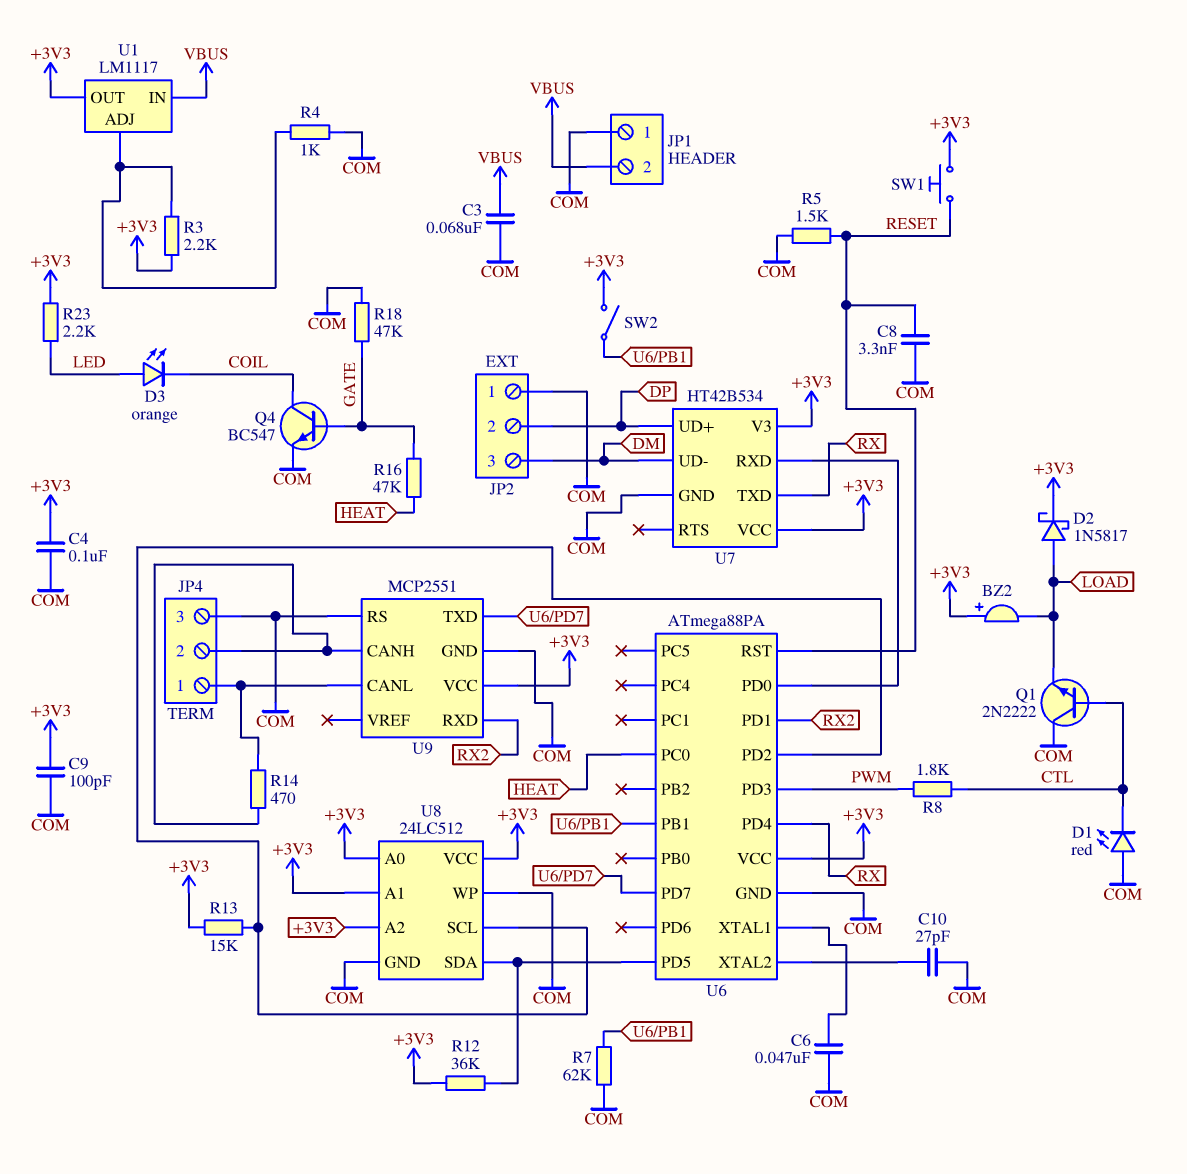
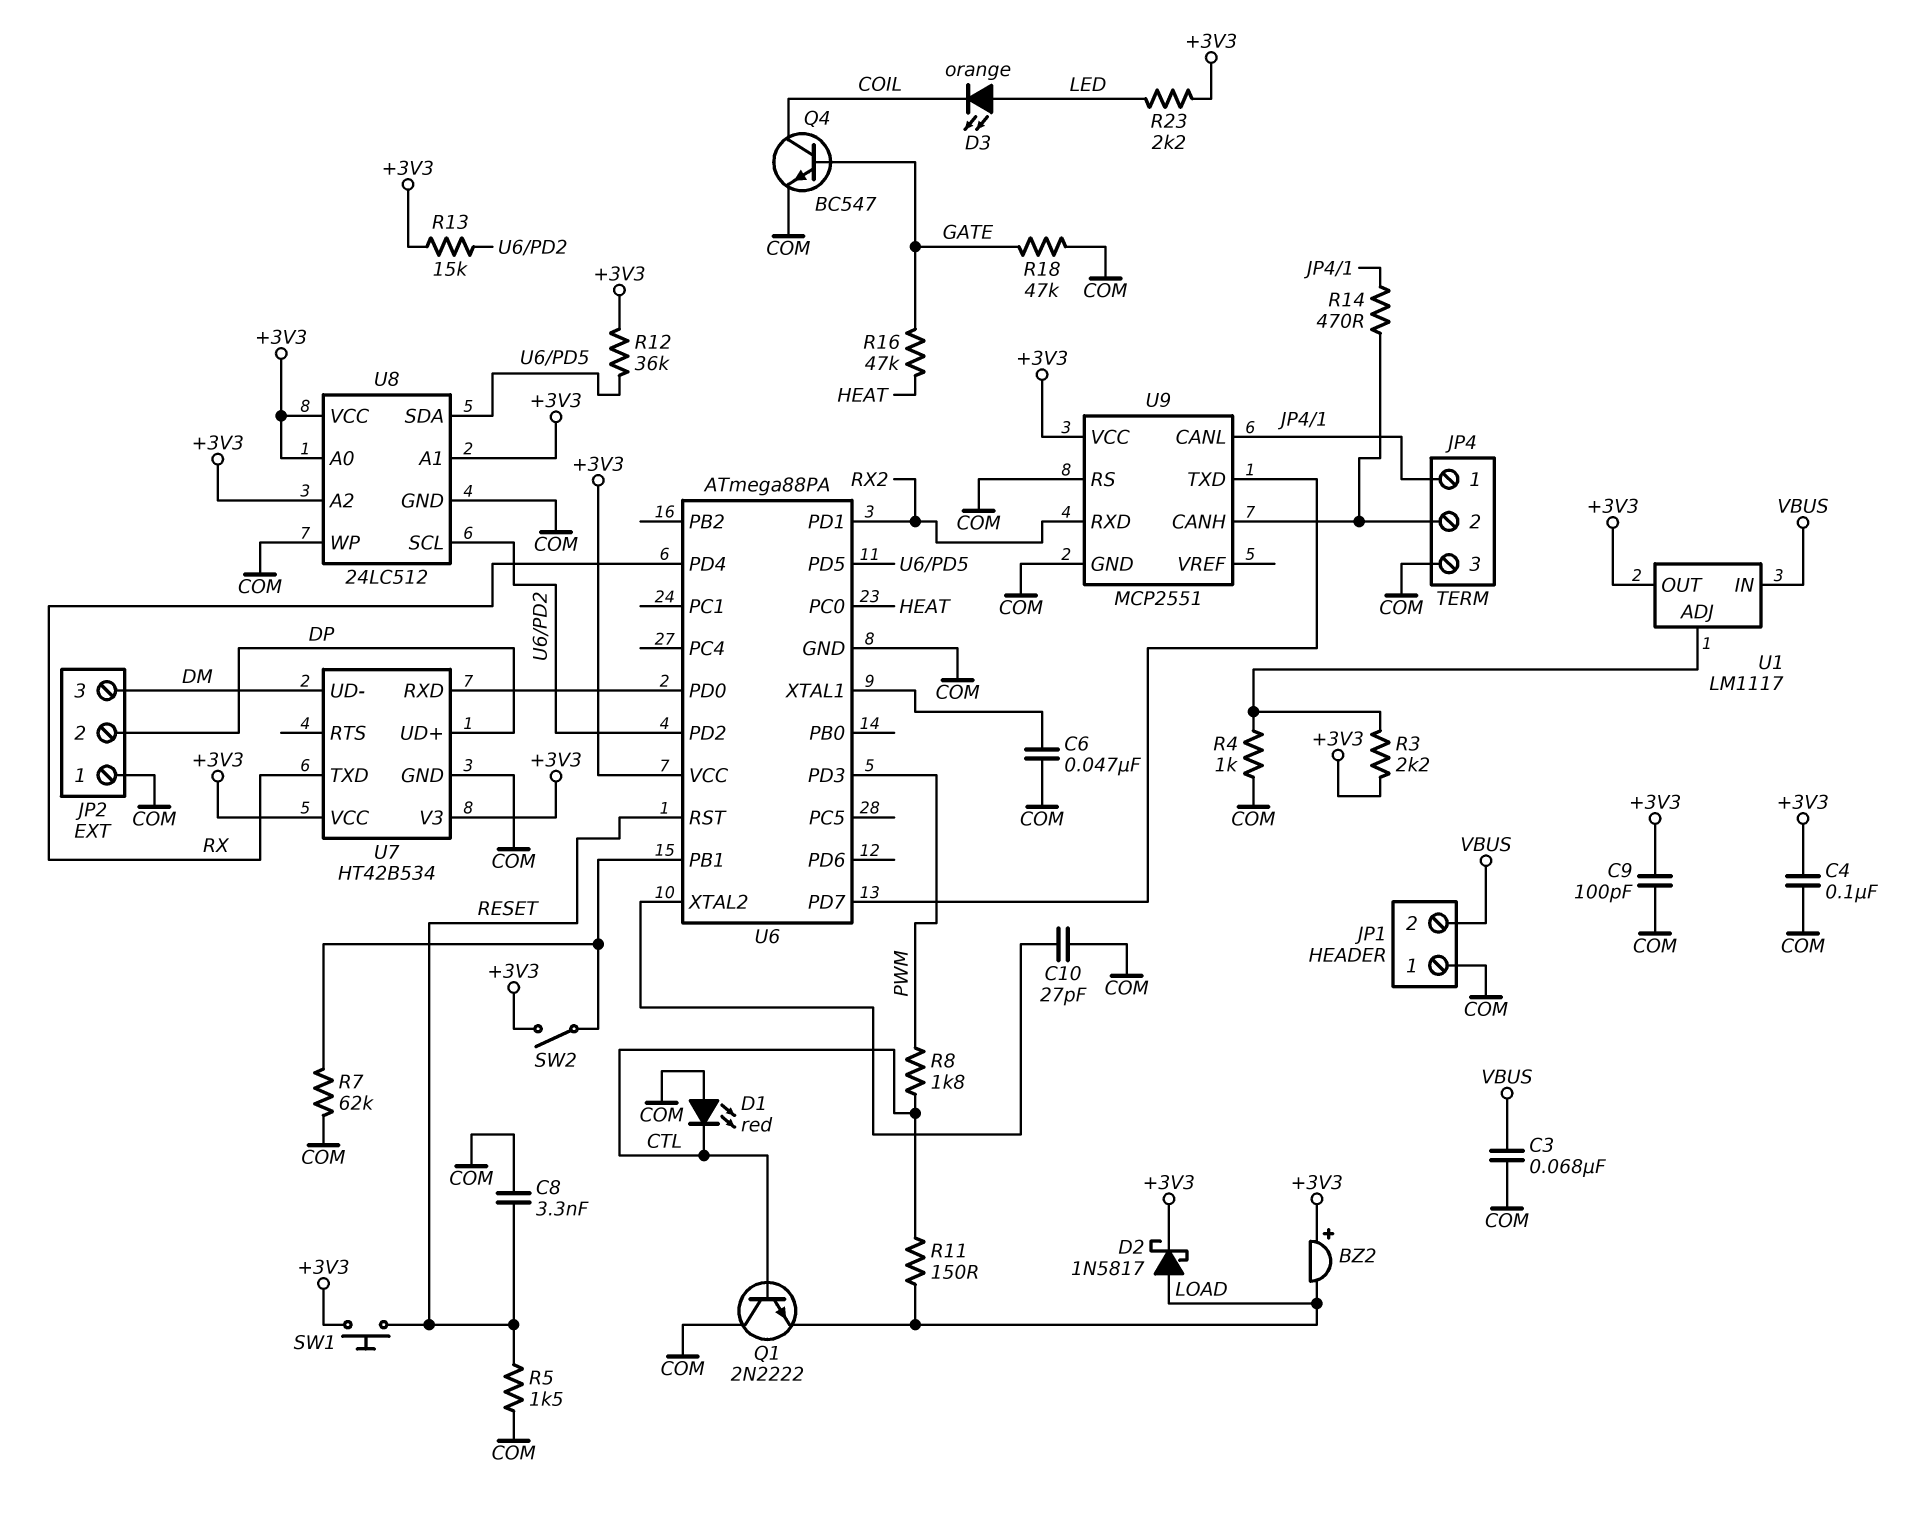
R11: none -> 150 (CTL, LOAD)

